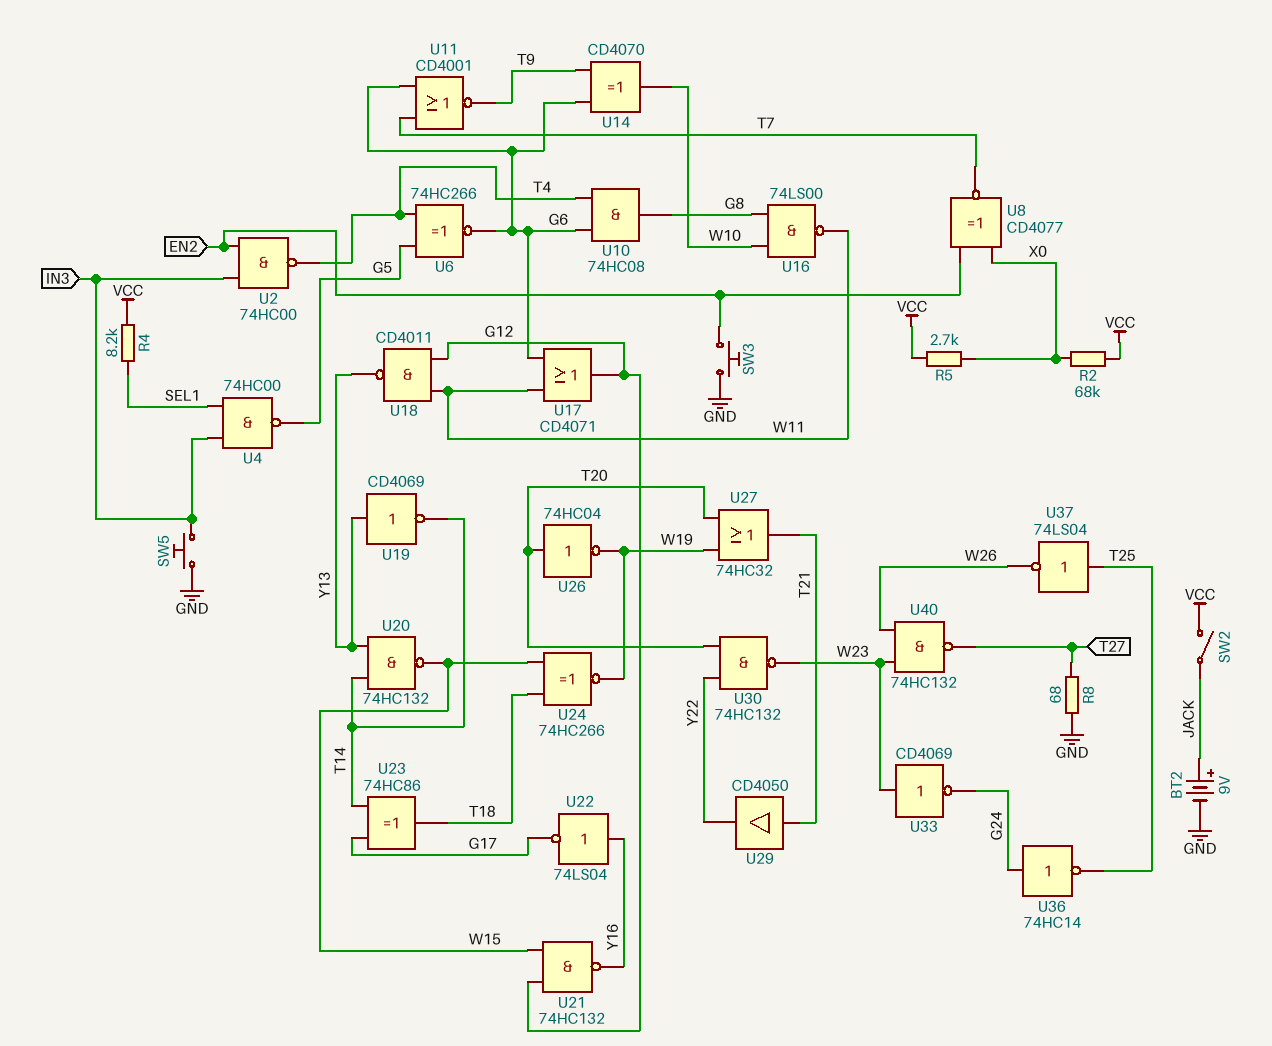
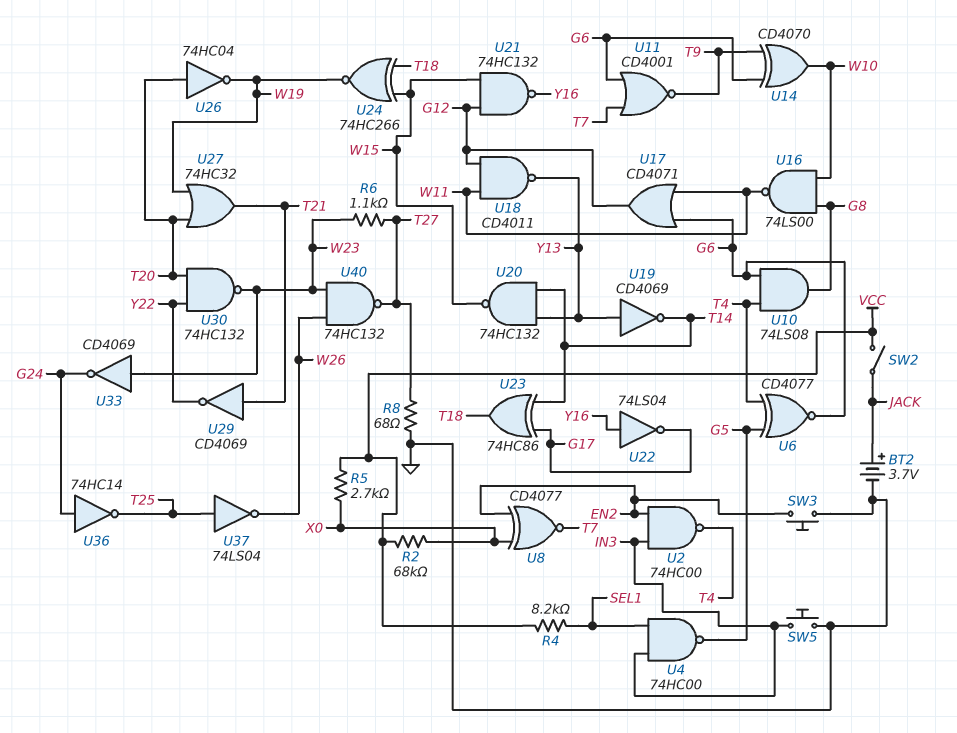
BT2: 9V (plus JACK, minus GND) -> 3.7V (plus JACK, minus GND)
R6: none -> 1.1k (T27, W23)
U6: XNOR 74HC266 (in G5, in T4, out G6) -> XNOR CD4077 (in G5, in T4, out G6)
U10: AND 74HC08 (in G6, in T4, out G8) -> AND 74LS08 (in G6, in T4, out G8)
U29: buffer CD4050 (in T21, out Y22) -> NOT CD4069 (in T21, out Y22)

